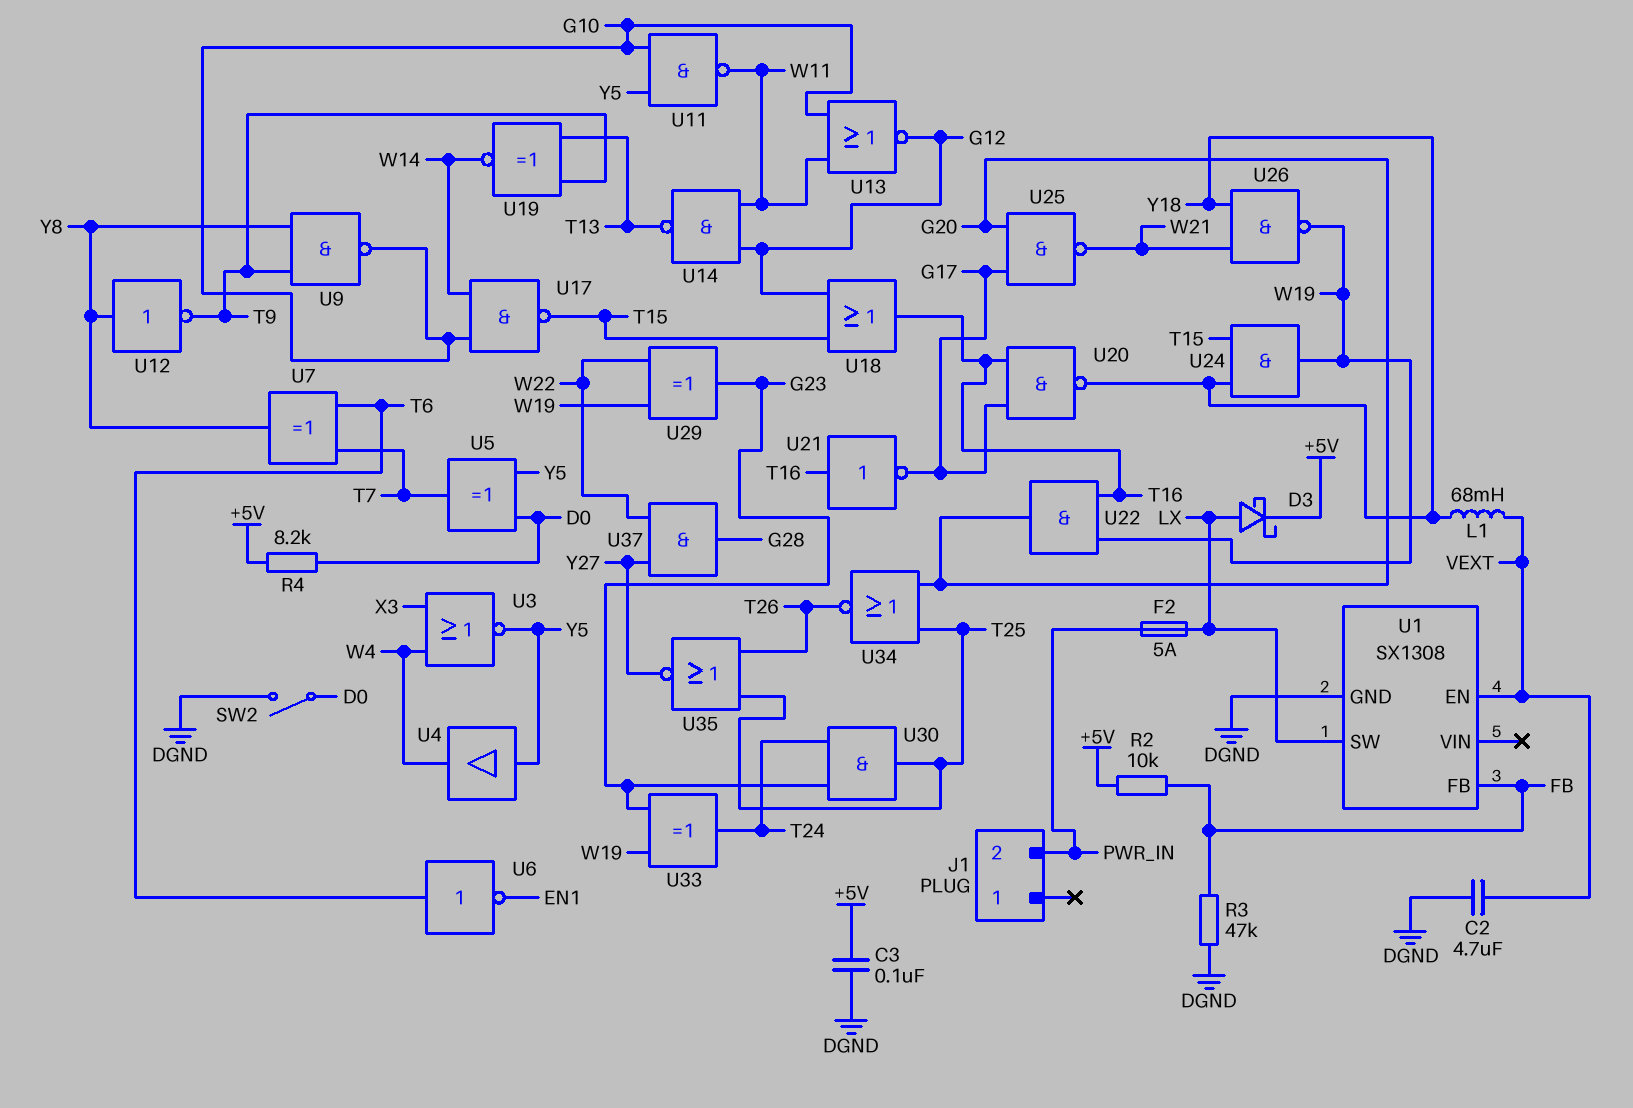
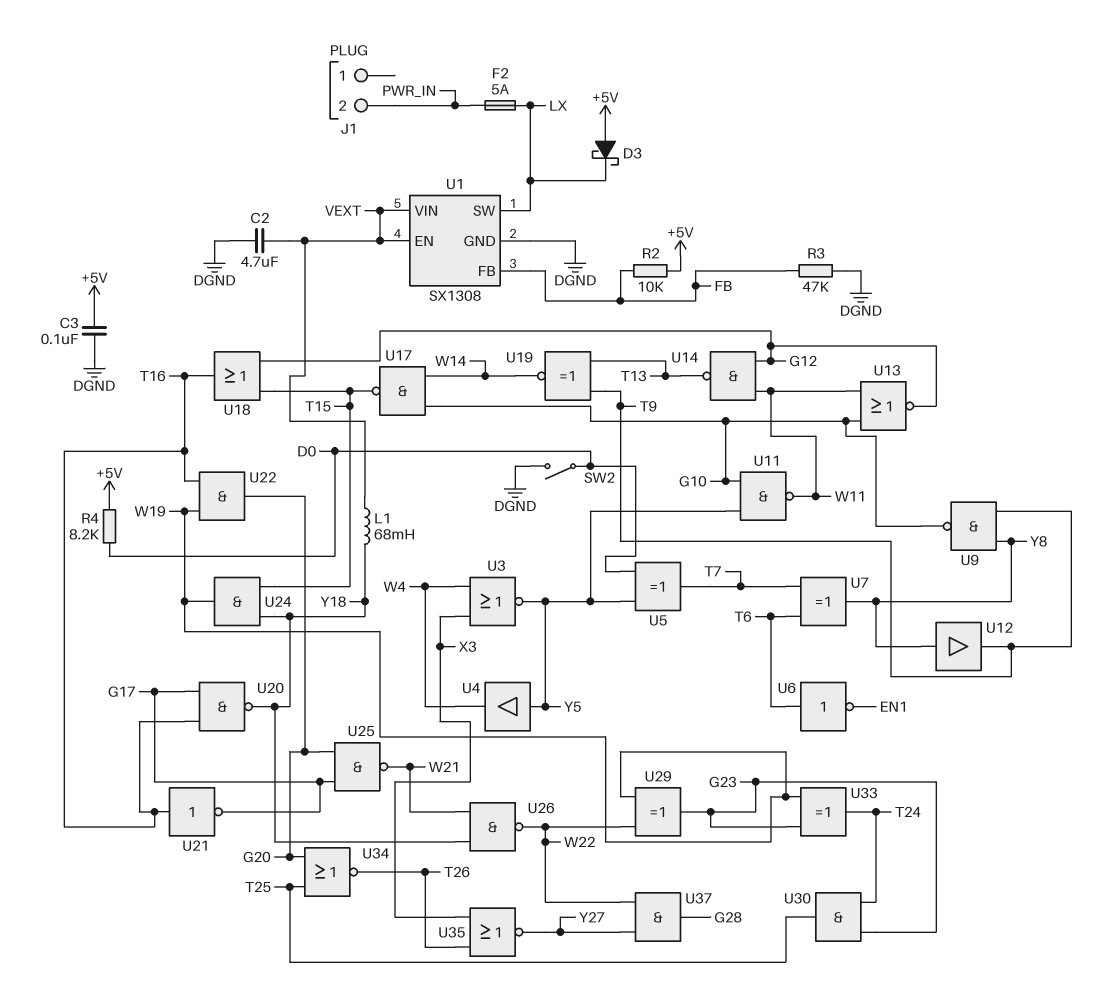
D3: schottky (A LX, K +5V) -> schottky (A +5V, K LX)
U1 pin VIN: none -> VEXT
U12: NOT (in Y8, out T9) -> buffer (in Y8, out T9)
U26: NAND (in W21, in Y18, out W19) -> NAND (in W21, in Y18, out W22)
U35: NOR (in T25, in T26, out Y27) -> NOR (in T26, in X3, out Y27)

